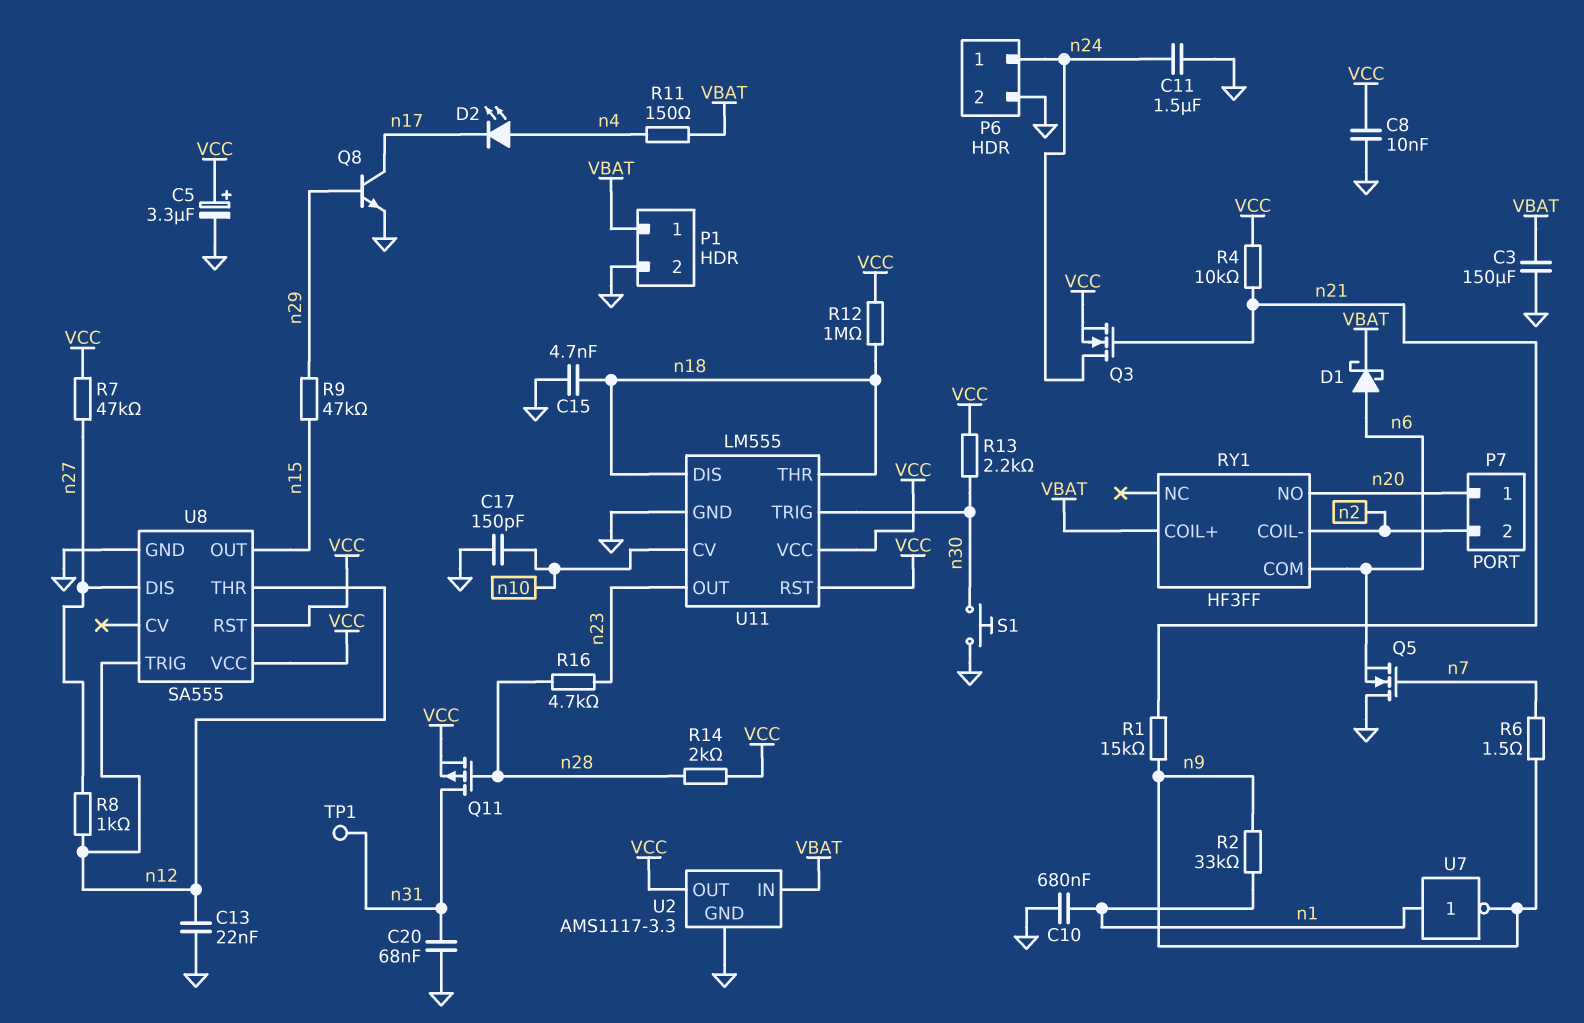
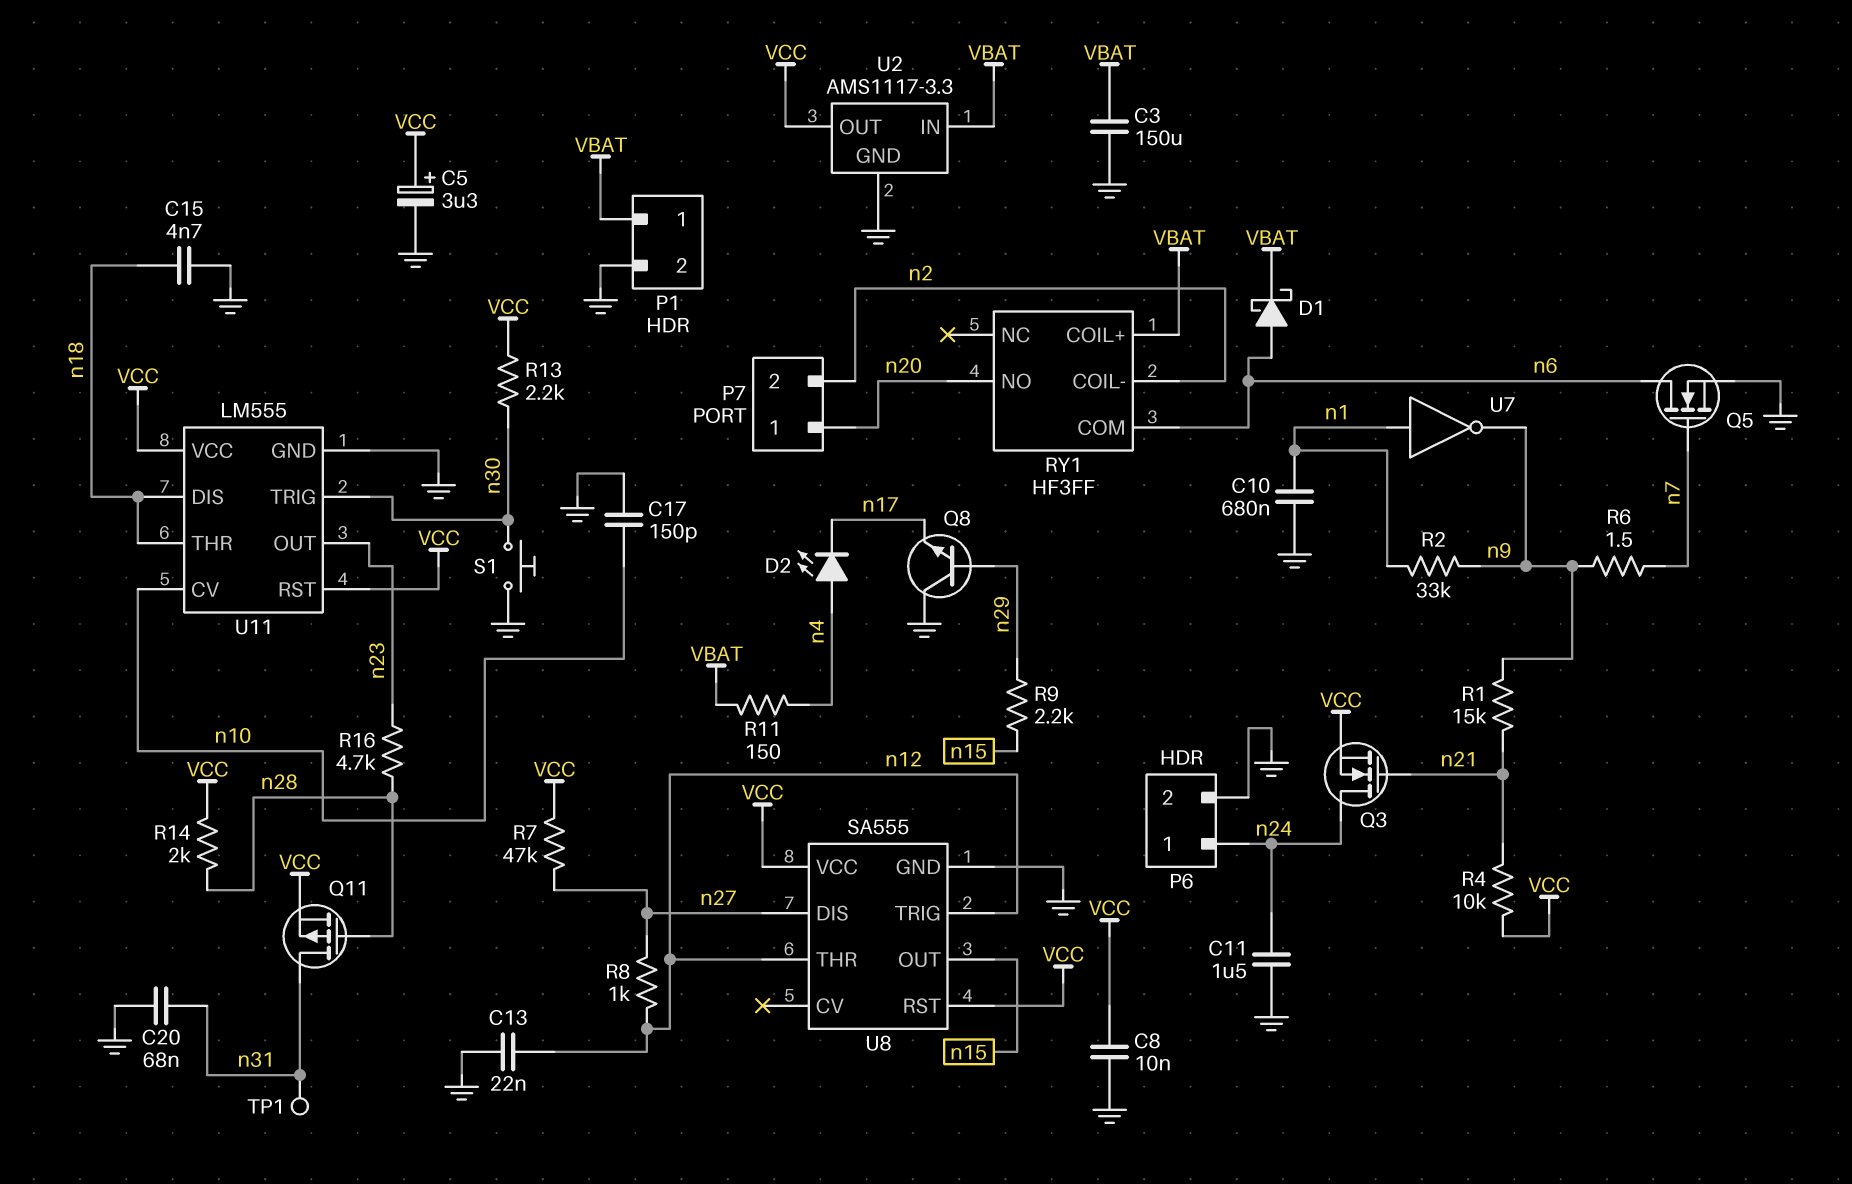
Q5: NMOS (G n7, D GND, S n6) -> NMOS (G n7, D n6, S GND)
Q8: NPN (B n29, C n17, E GND) -> NPN (B n29, C GND, E n17)
R9: 47k (n15, n29) -> 2.2k (n15, n29)
R12: 1M (VCC, n18) -> none

